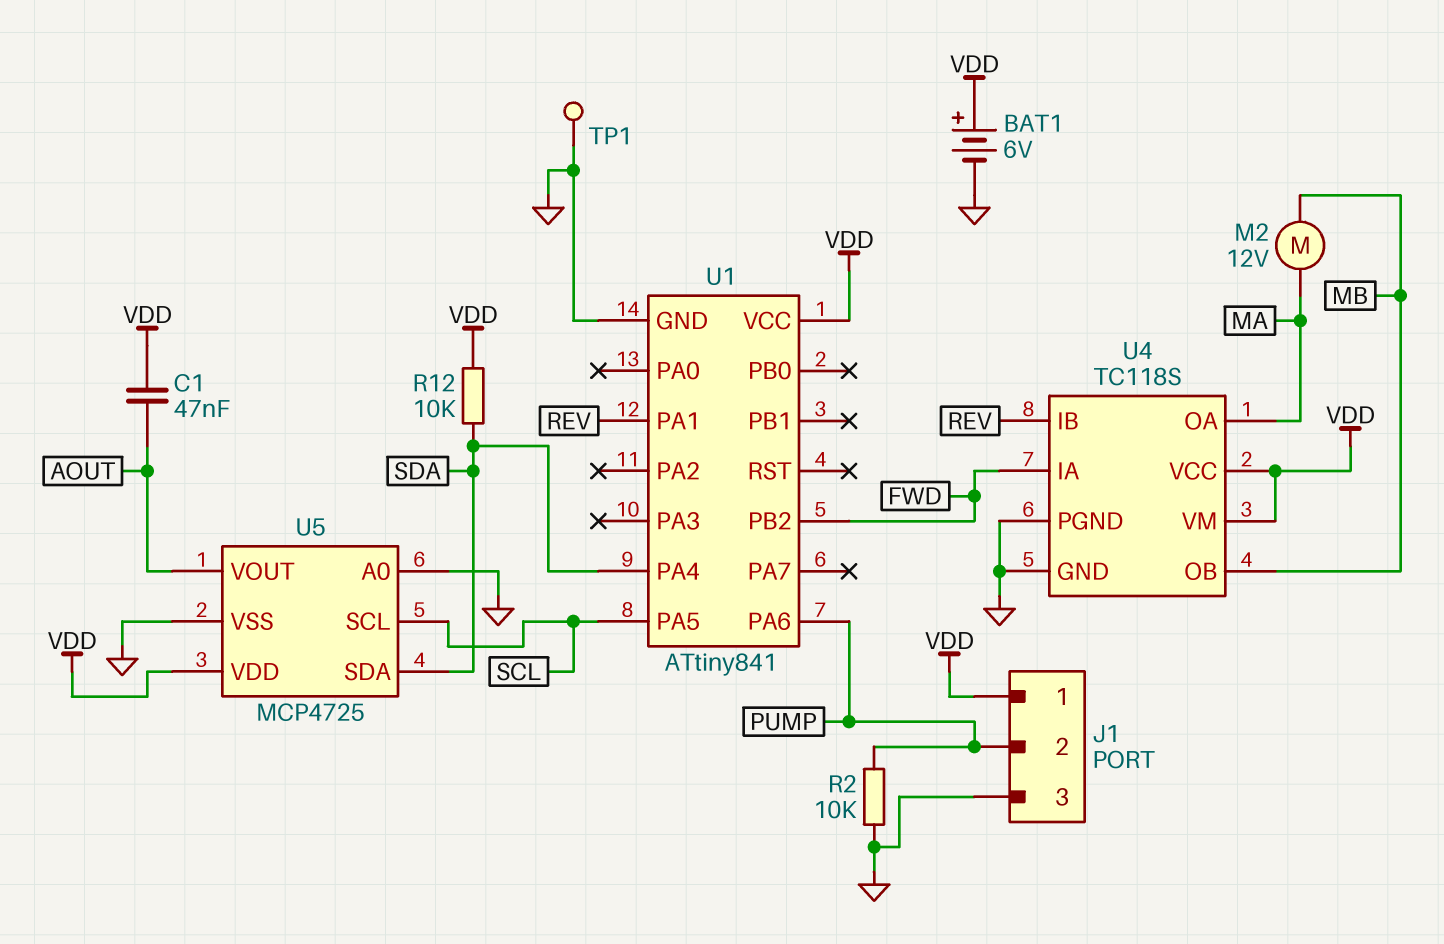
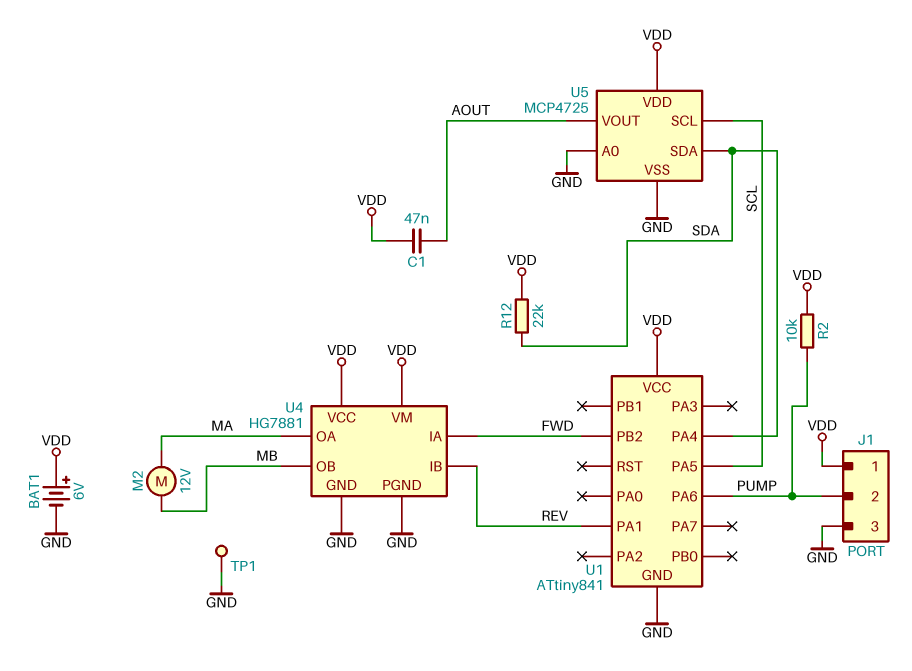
R2: 10k (GND, PUMP) -> 10k (PUMP, VDD)
R12: 10k (SDA, VDD) -> 22k (SDA, VDD)
U4: TC118S -> HG7881

